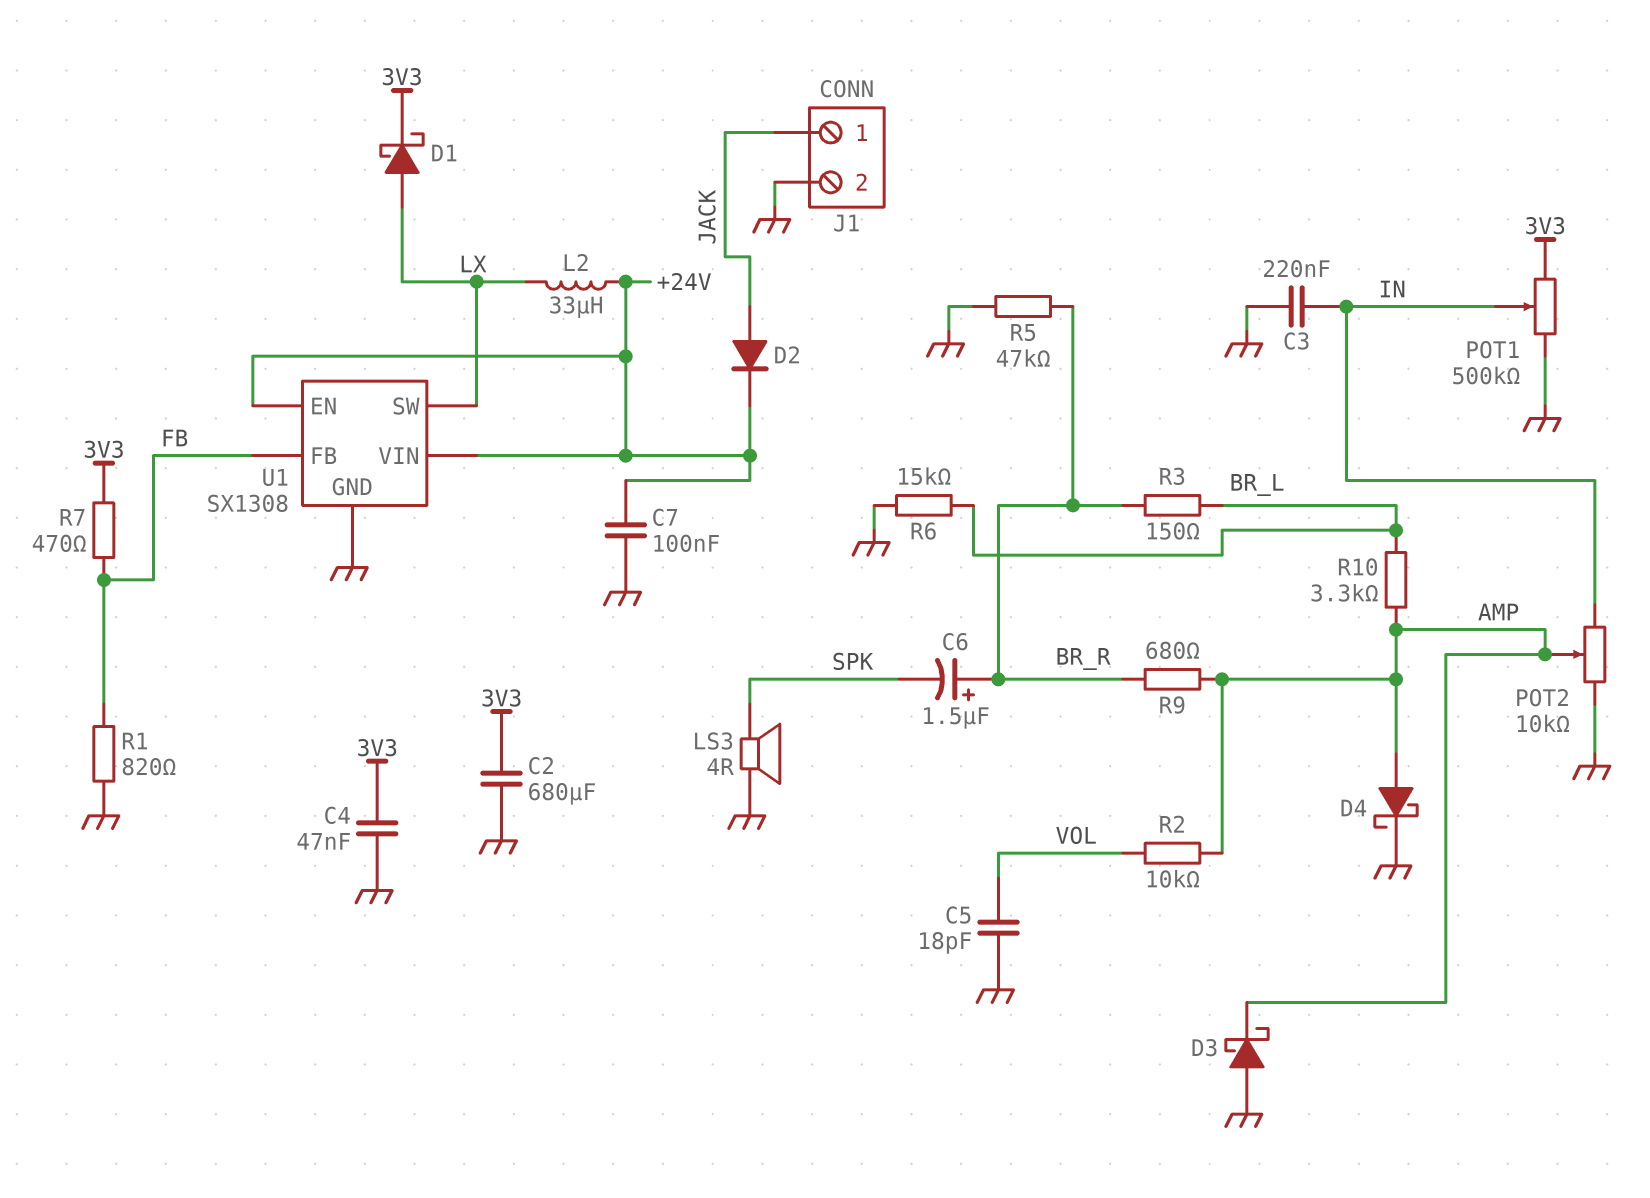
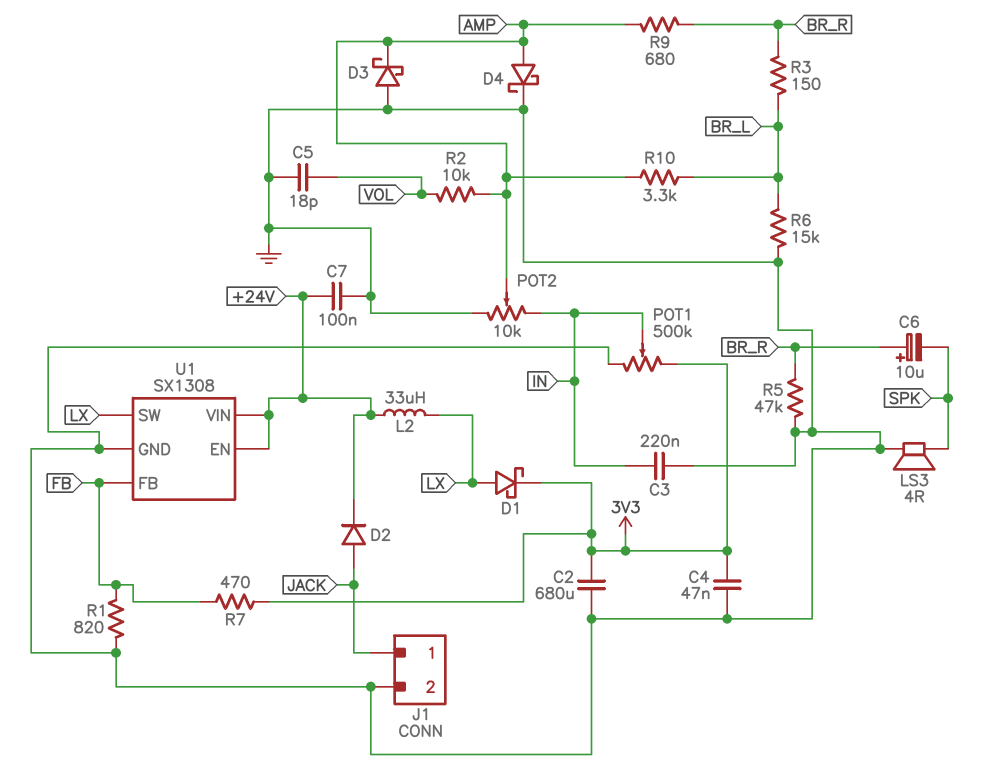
C6: 1.5uF (plus BR_R, minus SPK) -> 10uF (plus BR_R, minus SPK)

